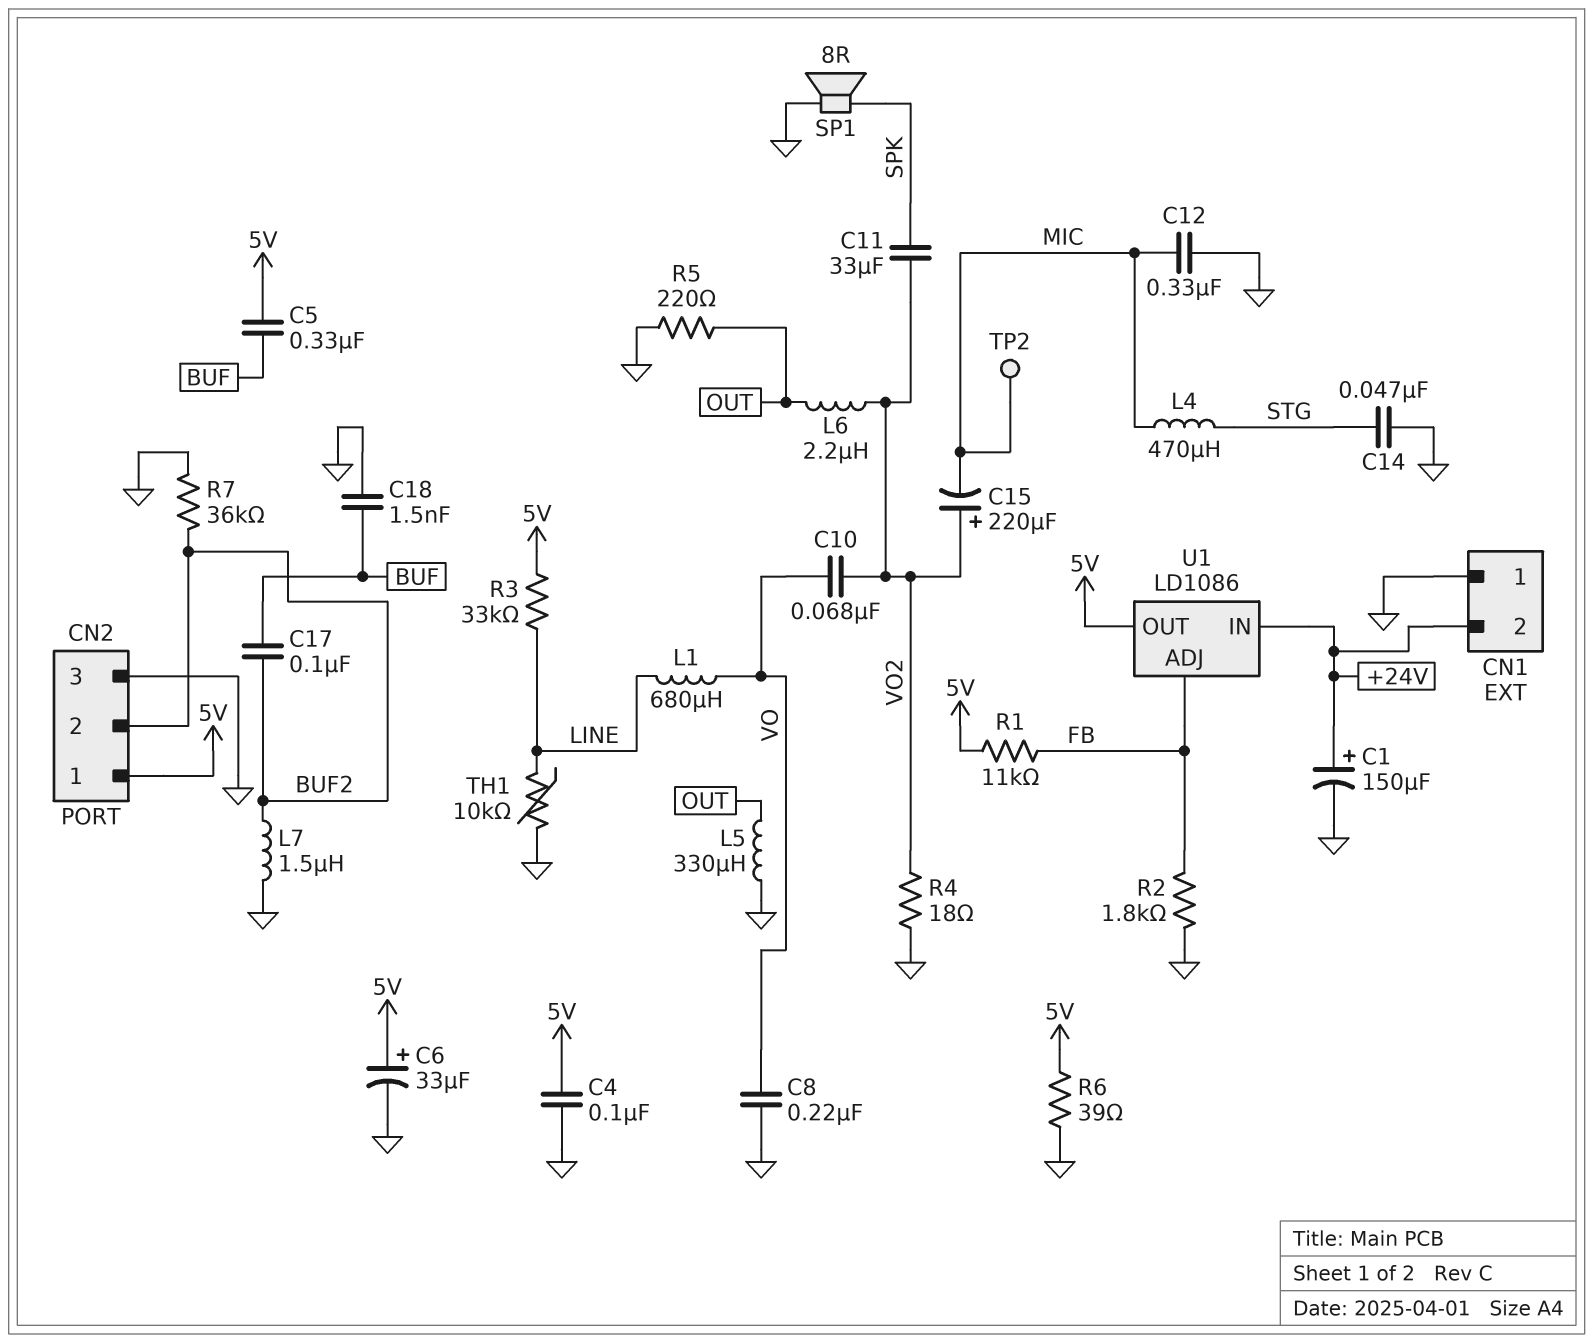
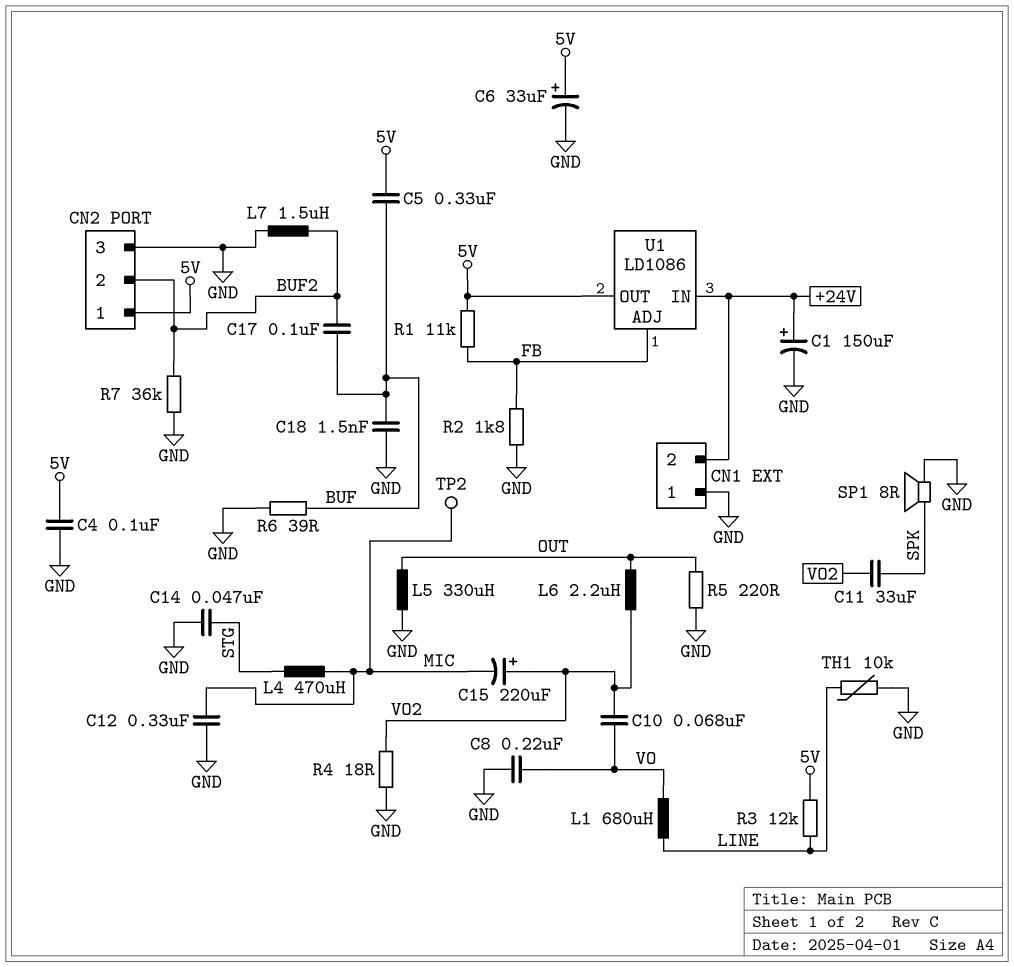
R3: 33k (5V, LINE) -> 12k (5V, LINE)
R6: 39 (5V, GND) -> 39 (BUF, GND)

